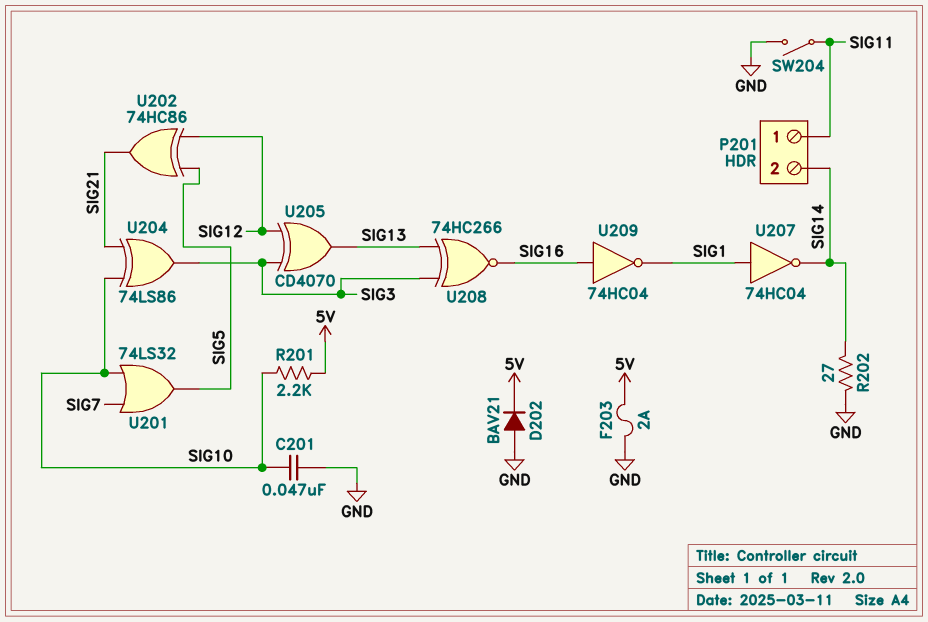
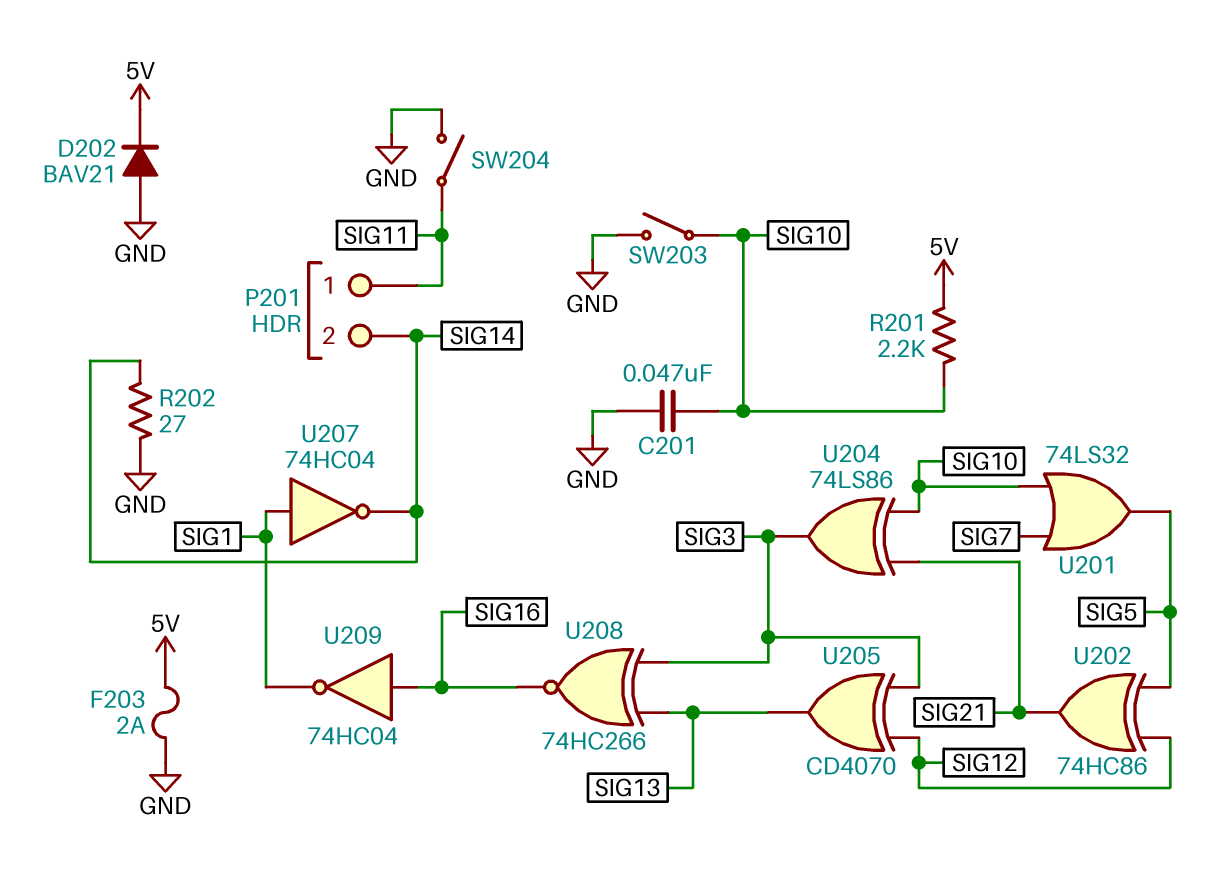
SW203: none -> switch (GND, SIG10)

